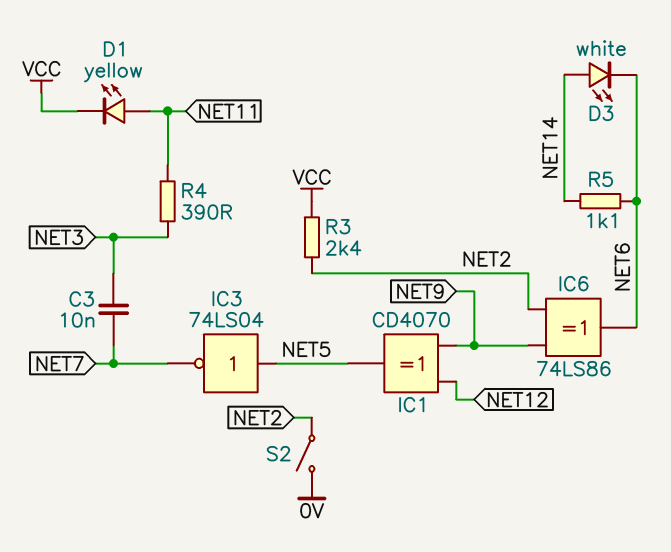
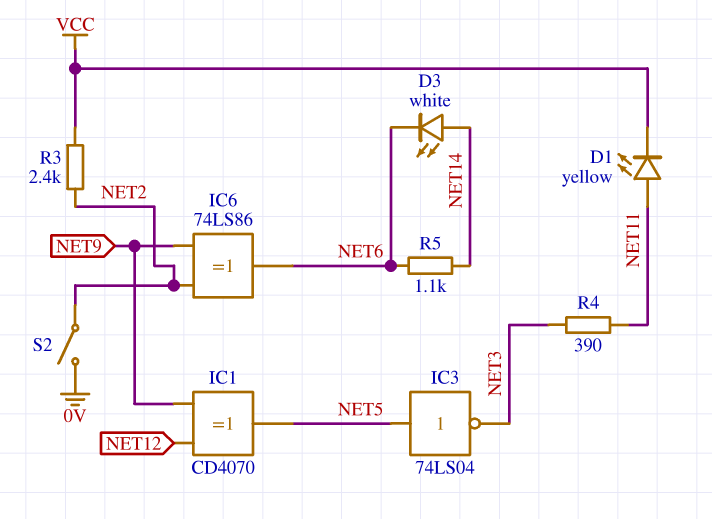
C3: 10nF (NET3, NET7) -> none
IC3: NOT 74LS04 (in NET5, out NET7) -> NOT 74LS04 (in NET5, out NET3)

